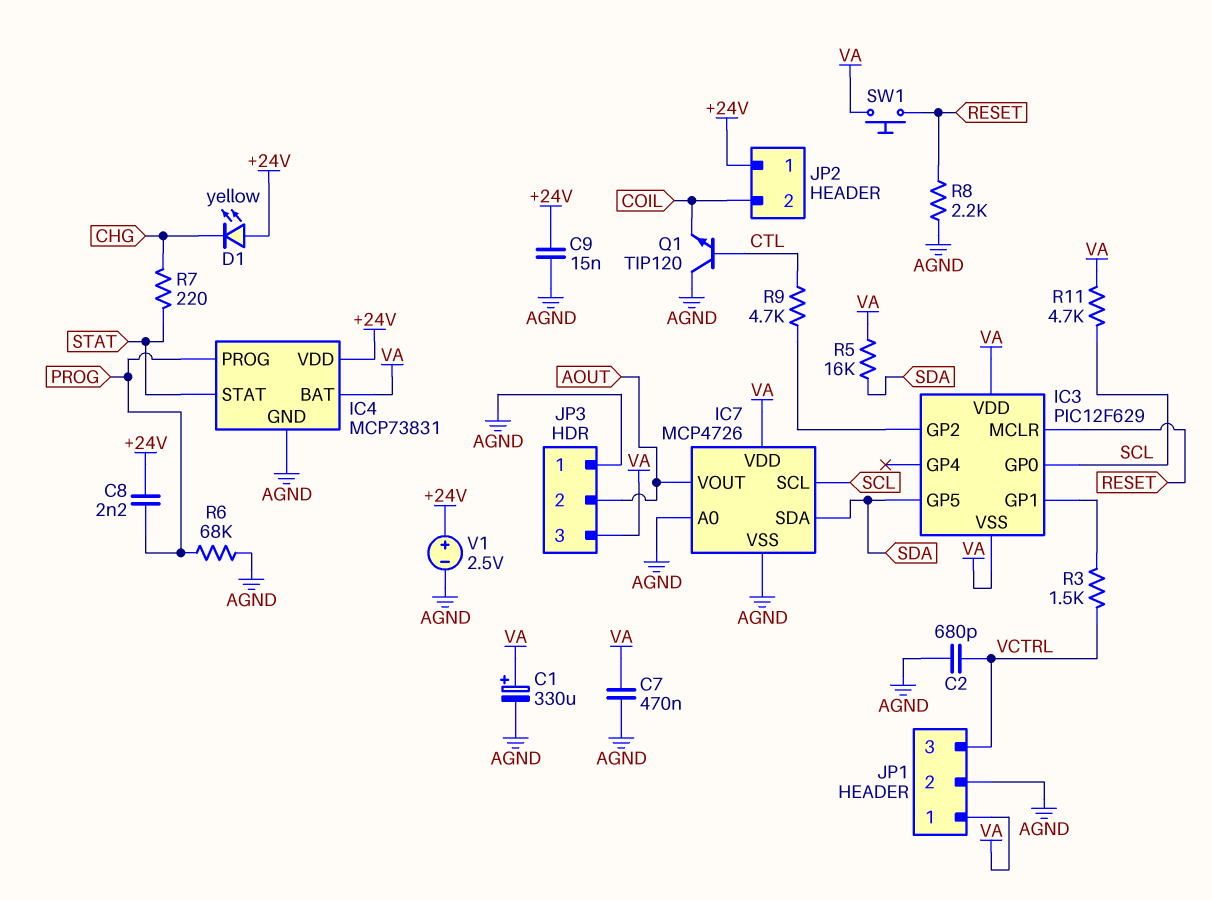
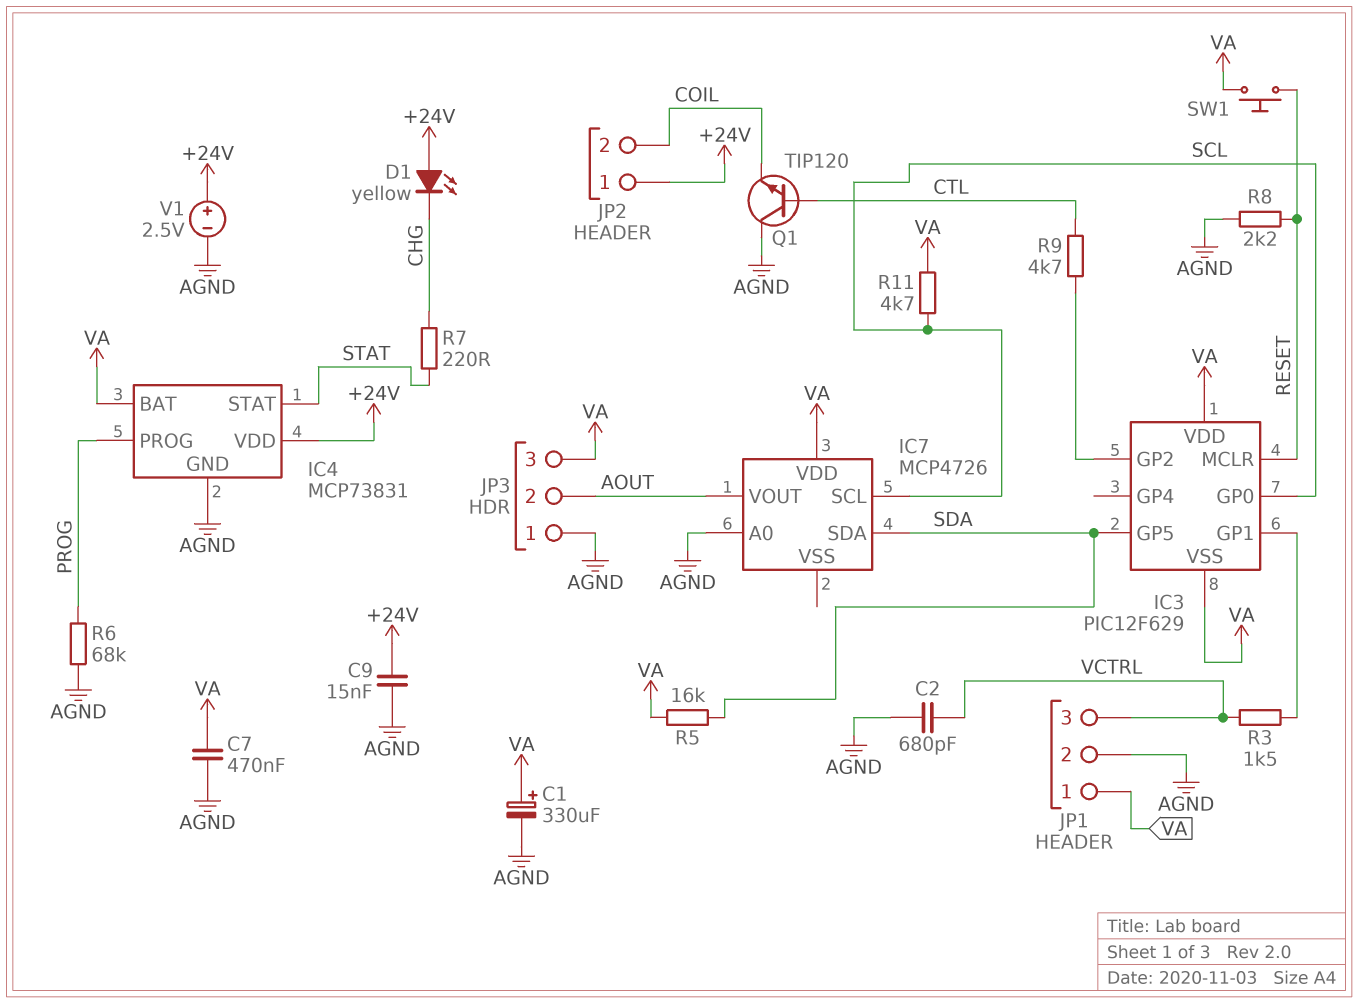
C8: 2.2nF (+24V, PROG) -> none
IC7 pin VSS: AGND -> none

